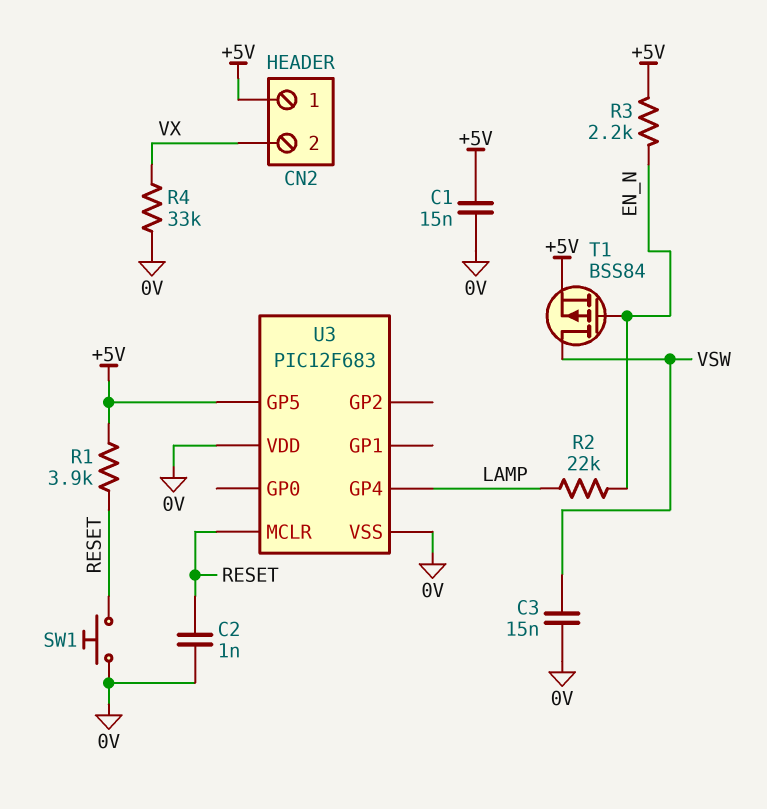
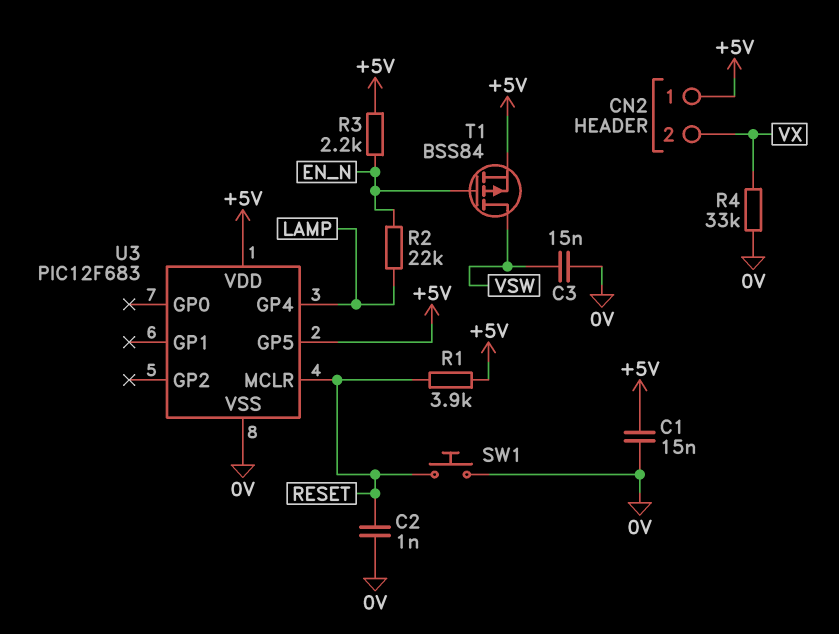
U3 pin VDD: 0V -> +5V

